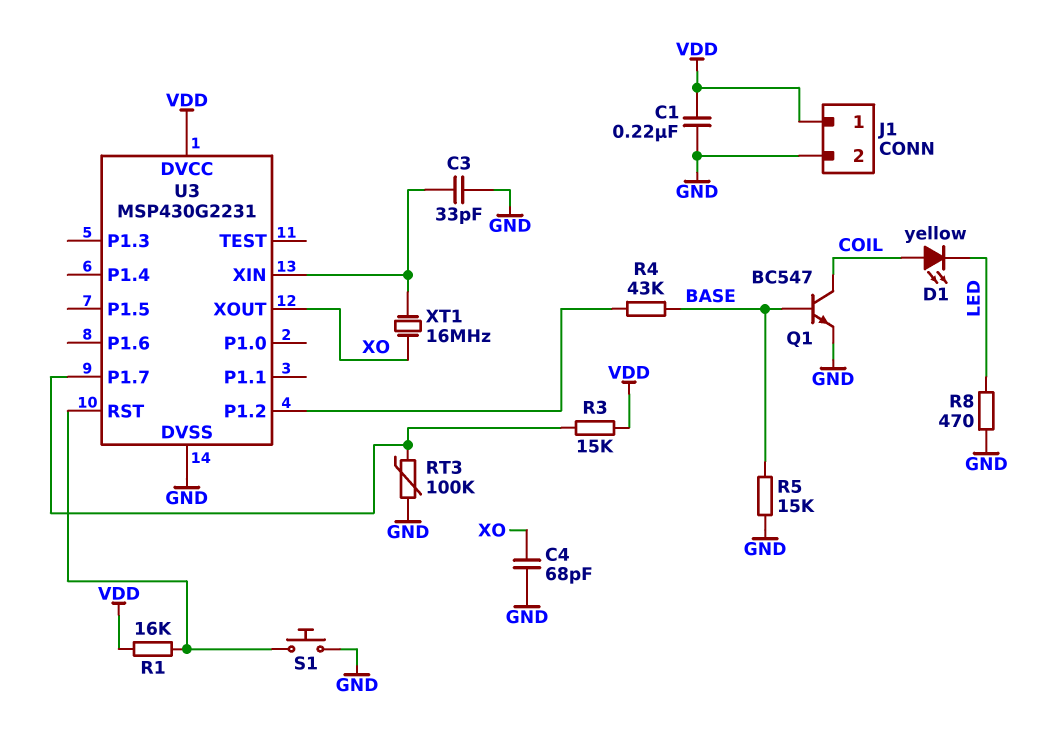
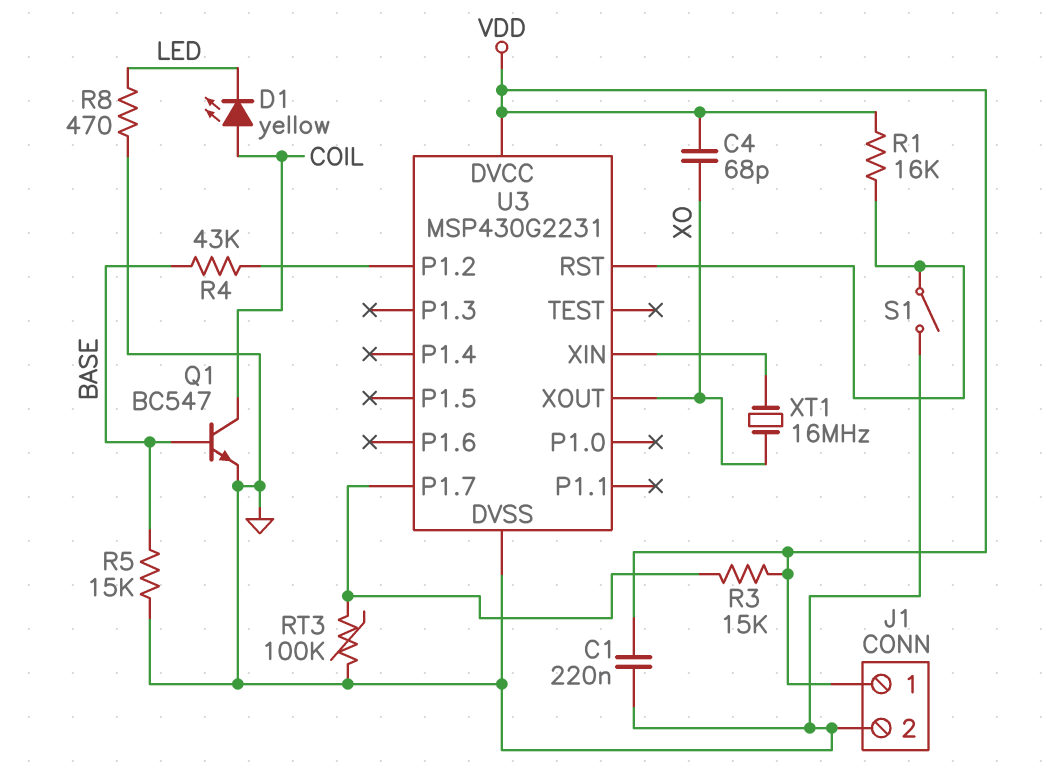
C3: 33pF (GND, U3/XIN) -> none
C4: 68pF (GND, XO) -> 68pF (VDD, XO)
S1: button (GND, U3/RST) -> switch (GND, U3/RST)

